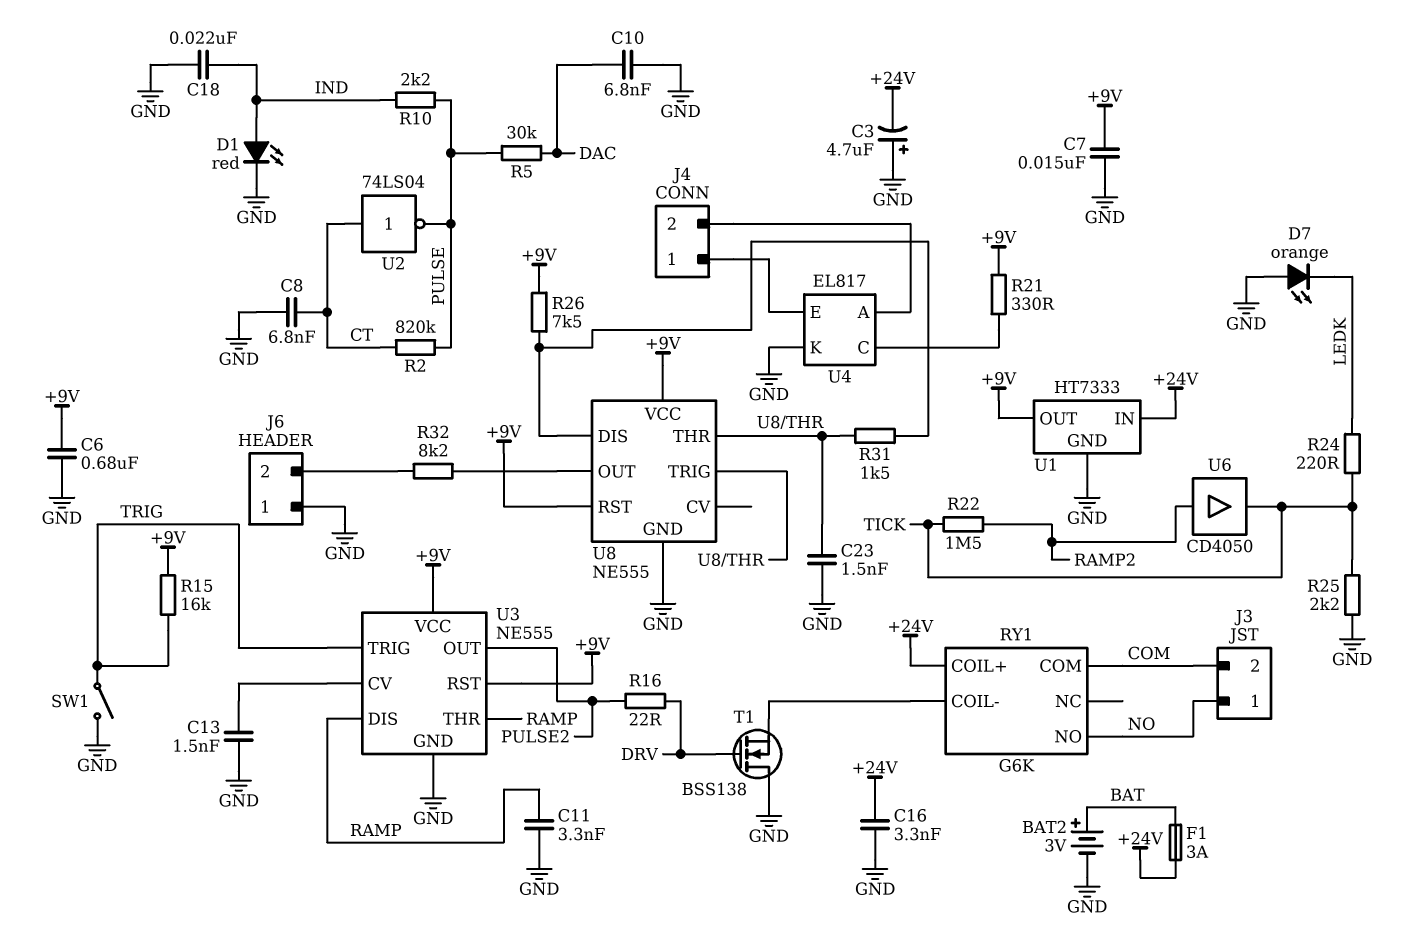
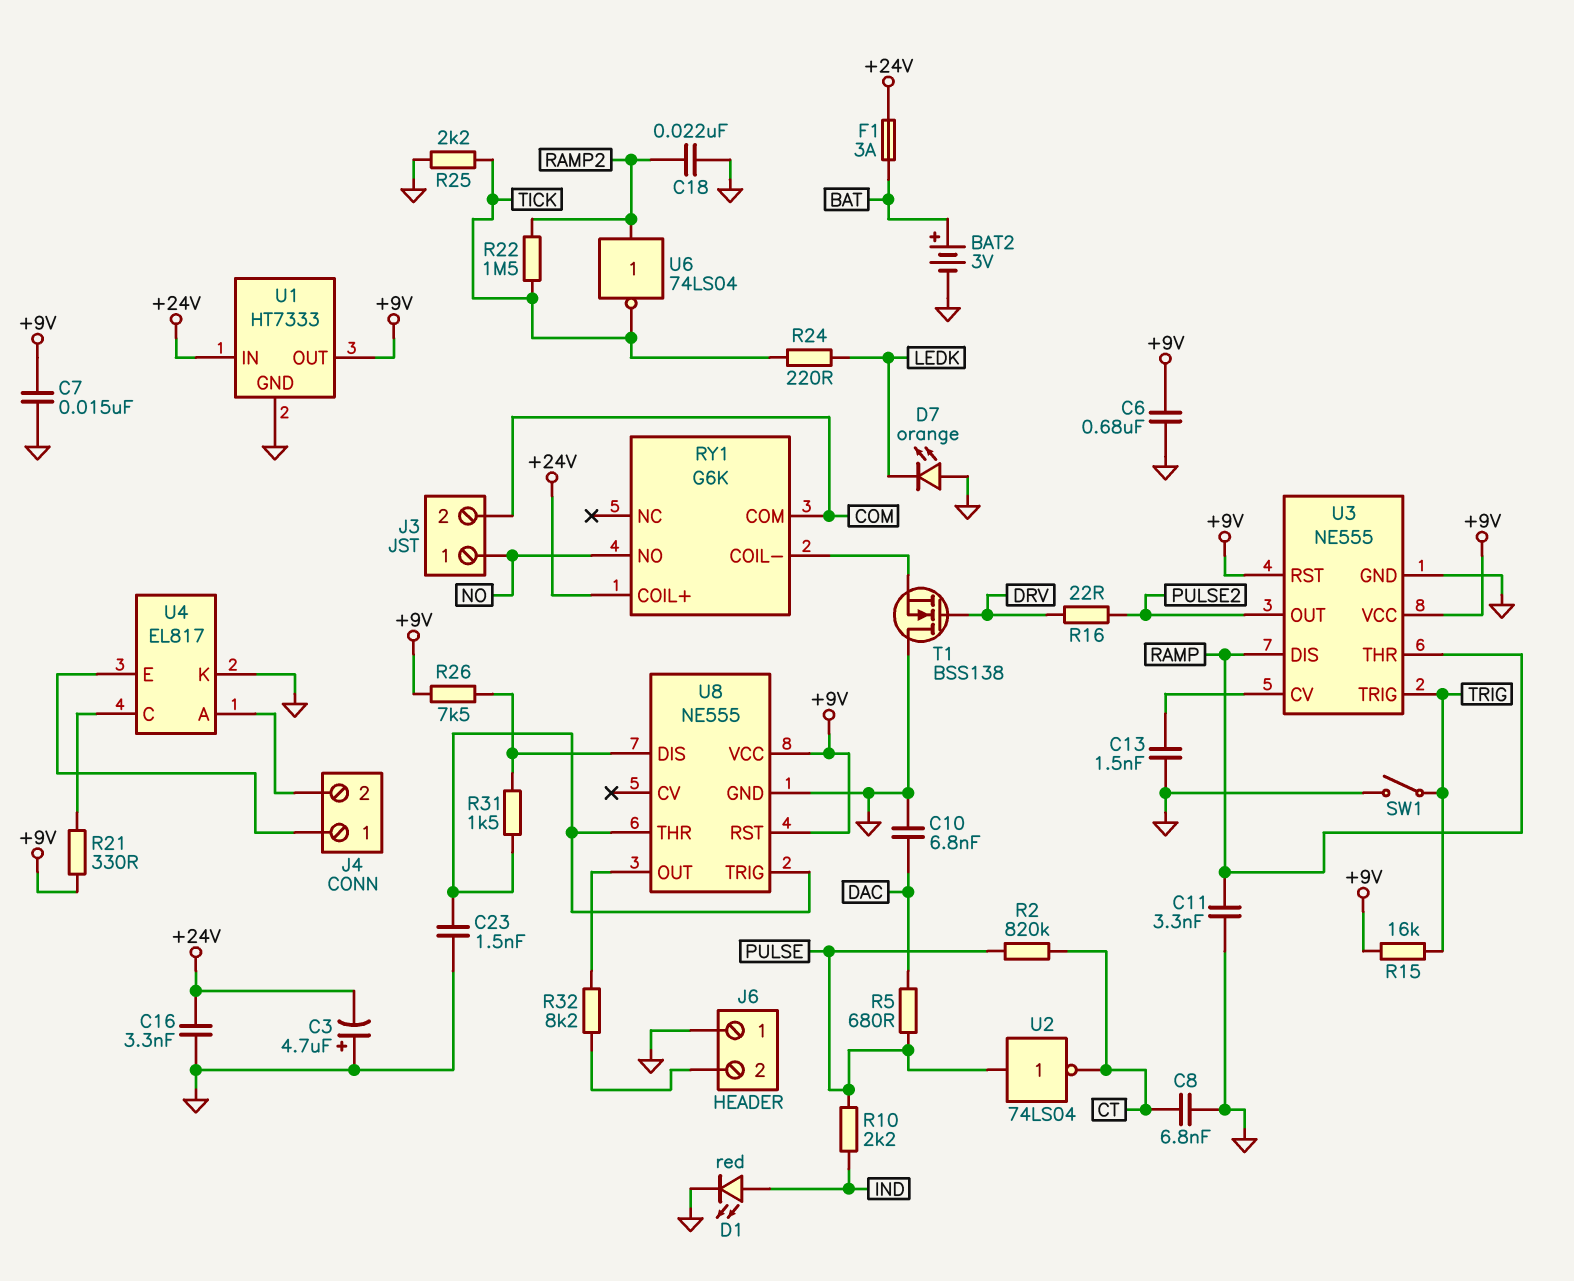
C18: 22nF (GND, IND) -> 22nF (GND, RAMP2)
R5: 30k (DAC, PULSE) -> 680 (DAC, PULSE)
U2: NOT 74LS04 (in CT, out PULSE) -> NOT 74LS04 (in PULSE, out CT)
U6: buffer CD4050 (in RAMP2, out TICK) -> NOT 74LS04 (in RAMP2, out TICK)

